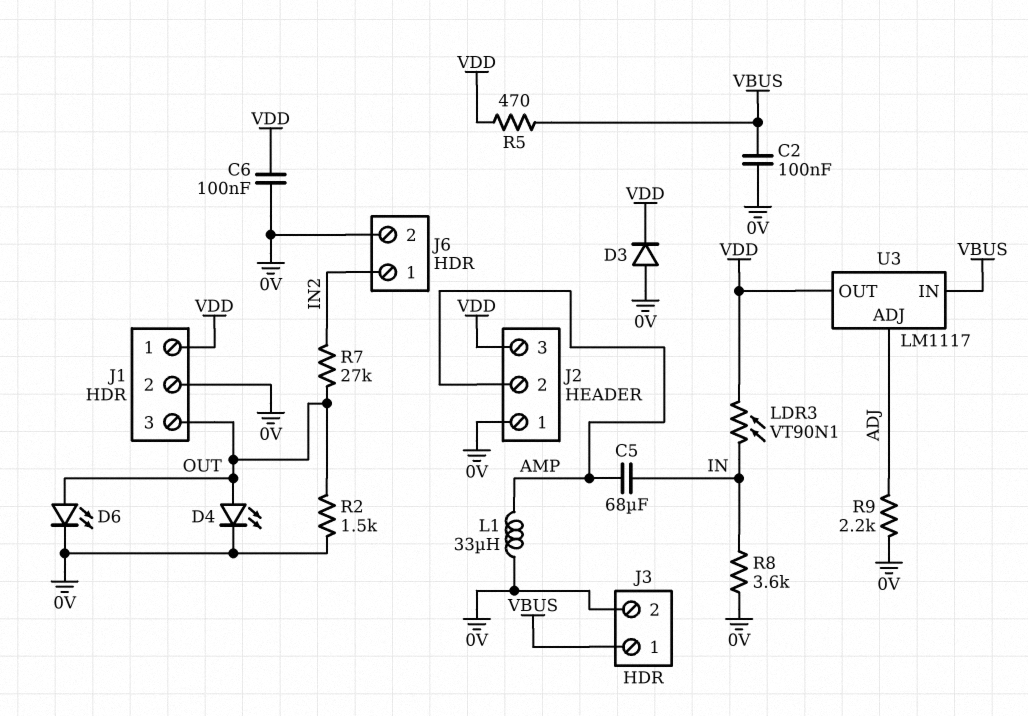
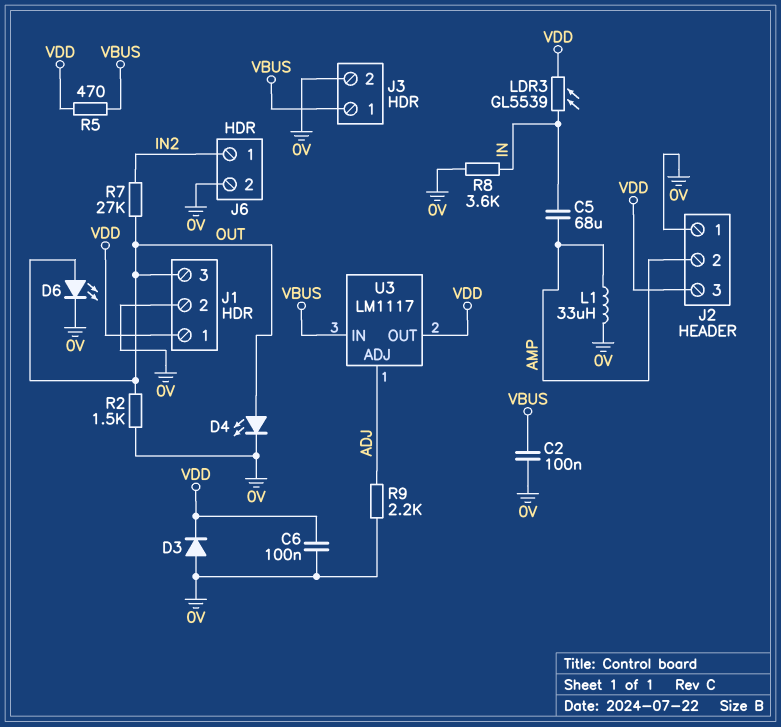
LDR3: VT90N1 (IN, VDD) -> GL5539 (IN, VDD)

